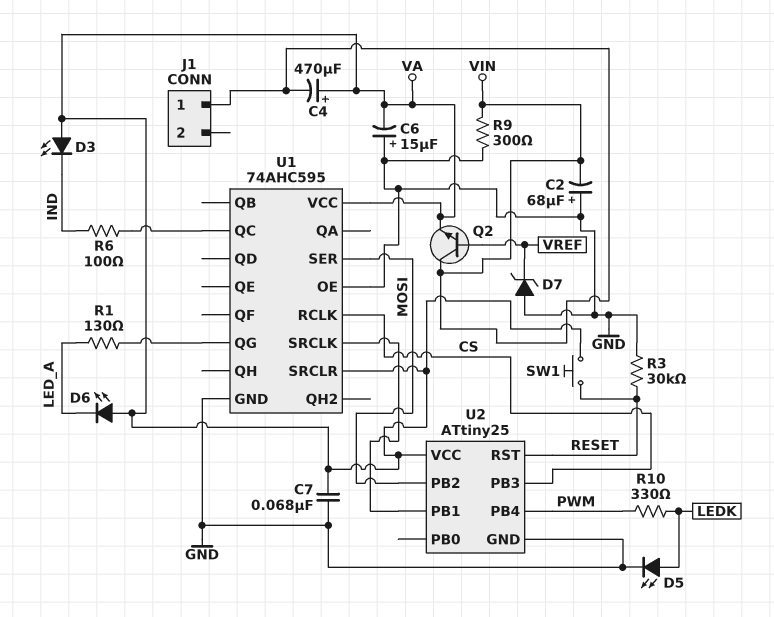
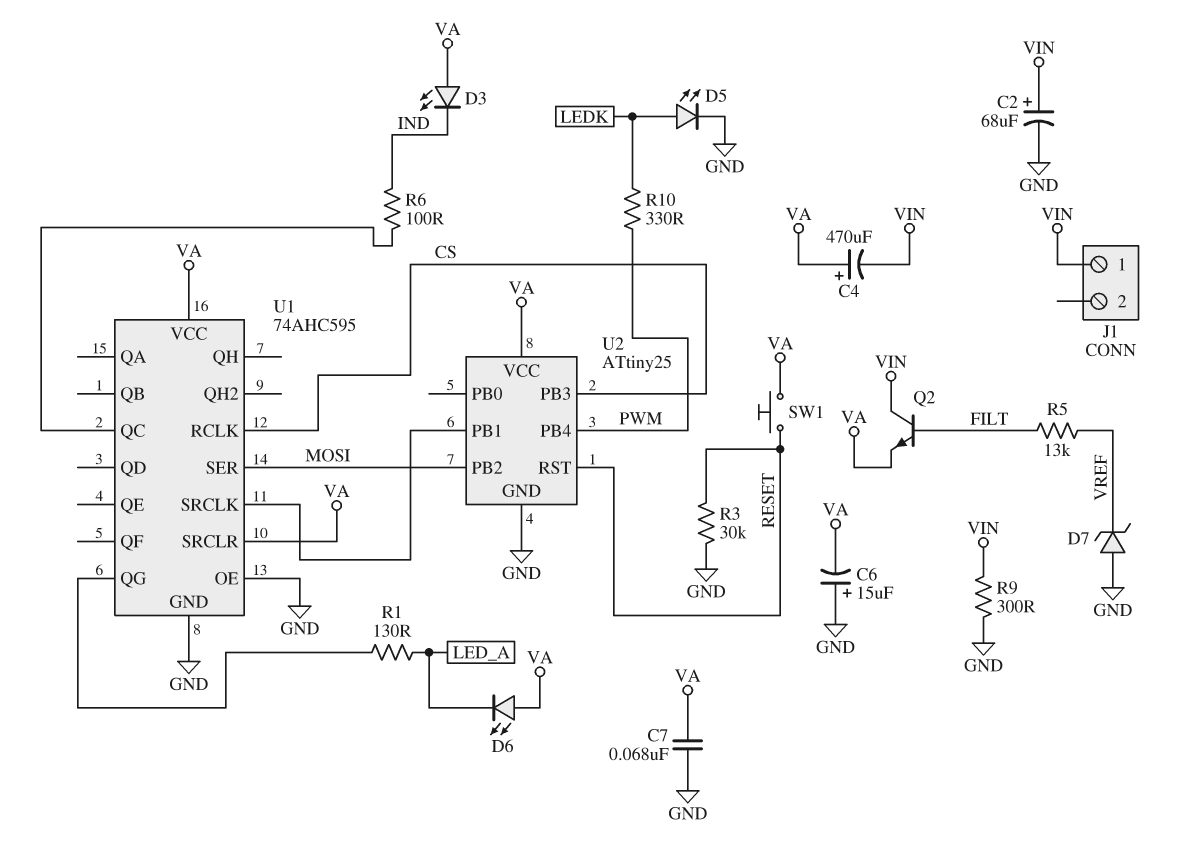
C2: 68uF (plus GND, minus VIN) -> 68uF (plus VIN, minus GND)
Q2: NPN (B VREF, C VIN, E VA) -> NPN (B FILT, C VIN, E VA)
R5: none -> 13k (FILT, VREF)

